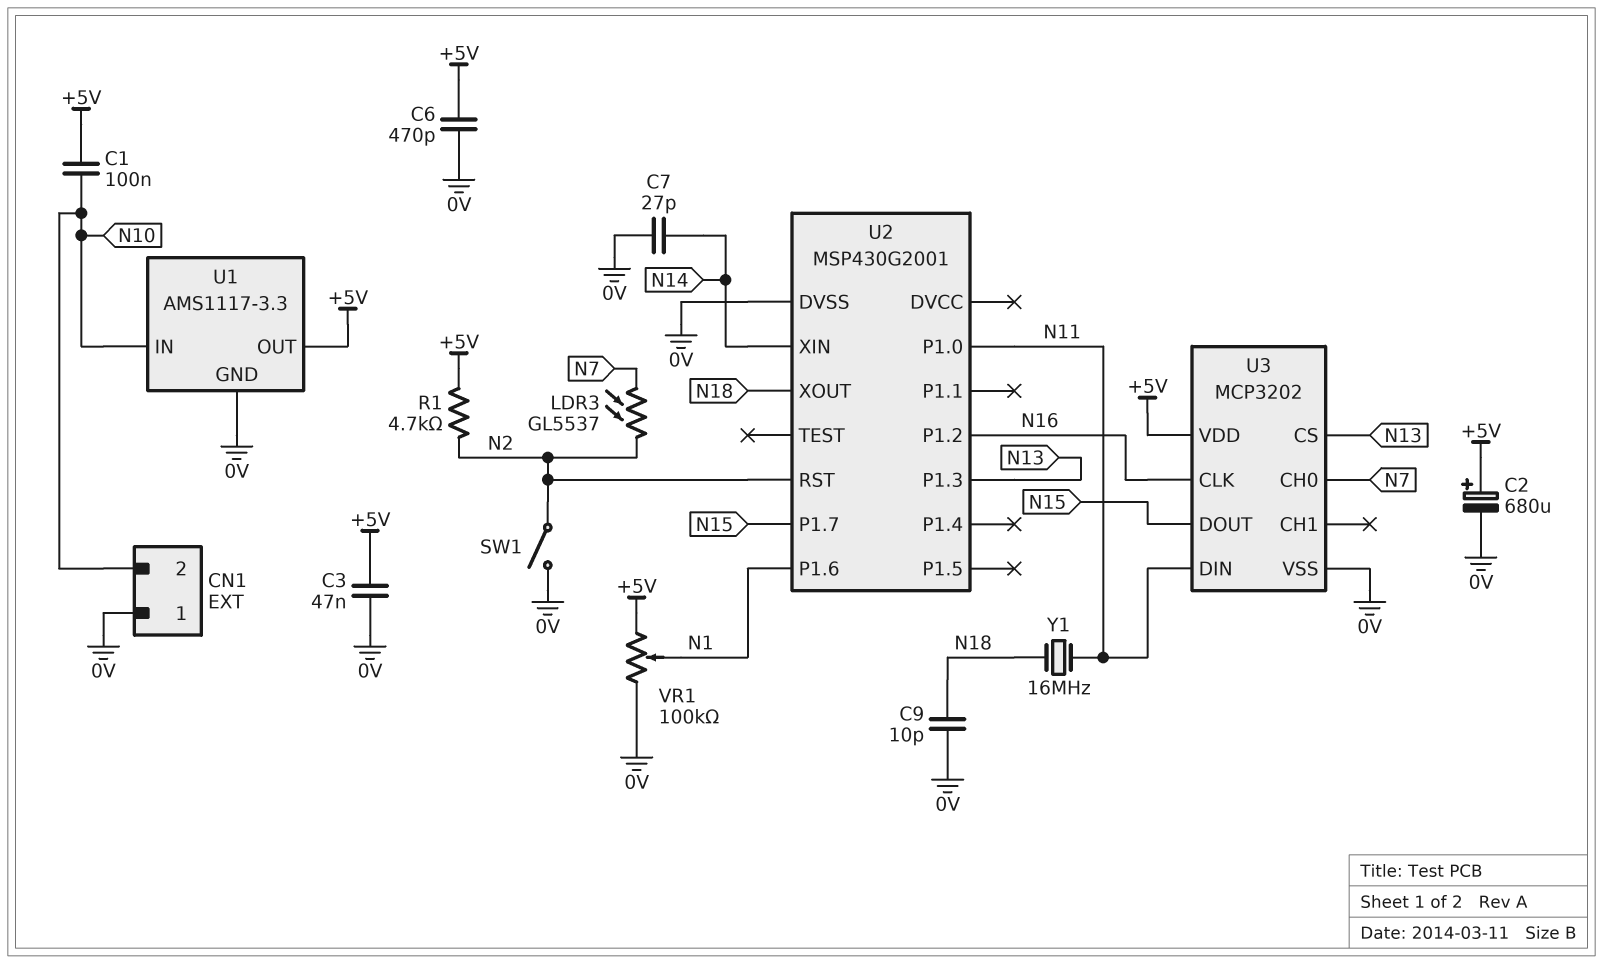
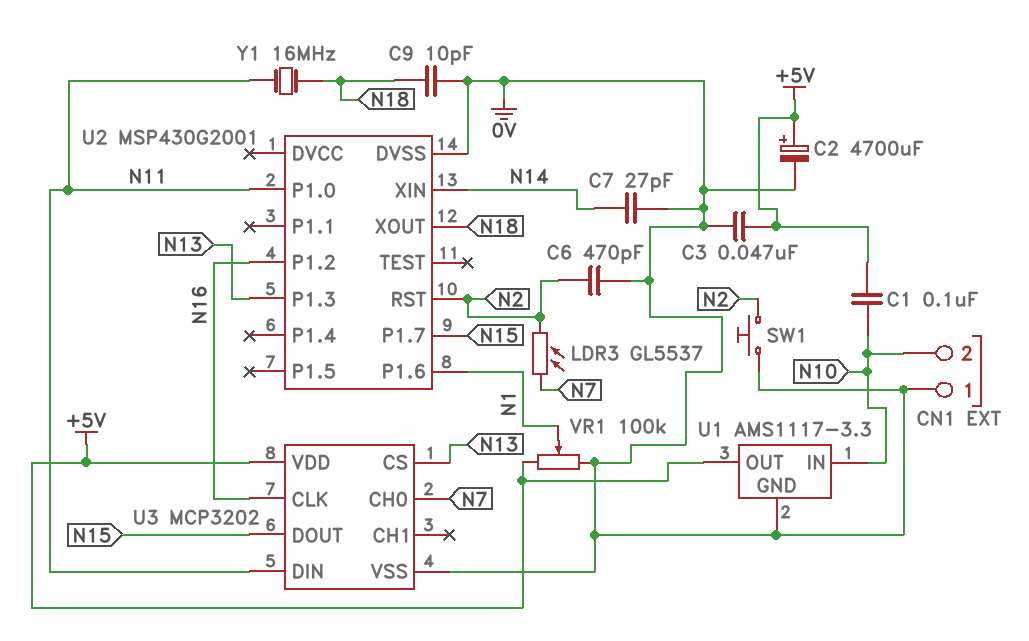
C2: 680uF (plus +5V, minus 0V) -> 4700uF (plus +5V, minus 0V)
C6: 470pF (+5V, 0V) -> 470pF (0V, N2)
R1: 4.7k (+5V, N2) -> none
SW1: switch (0V, N2) -> button (0V, N2)

